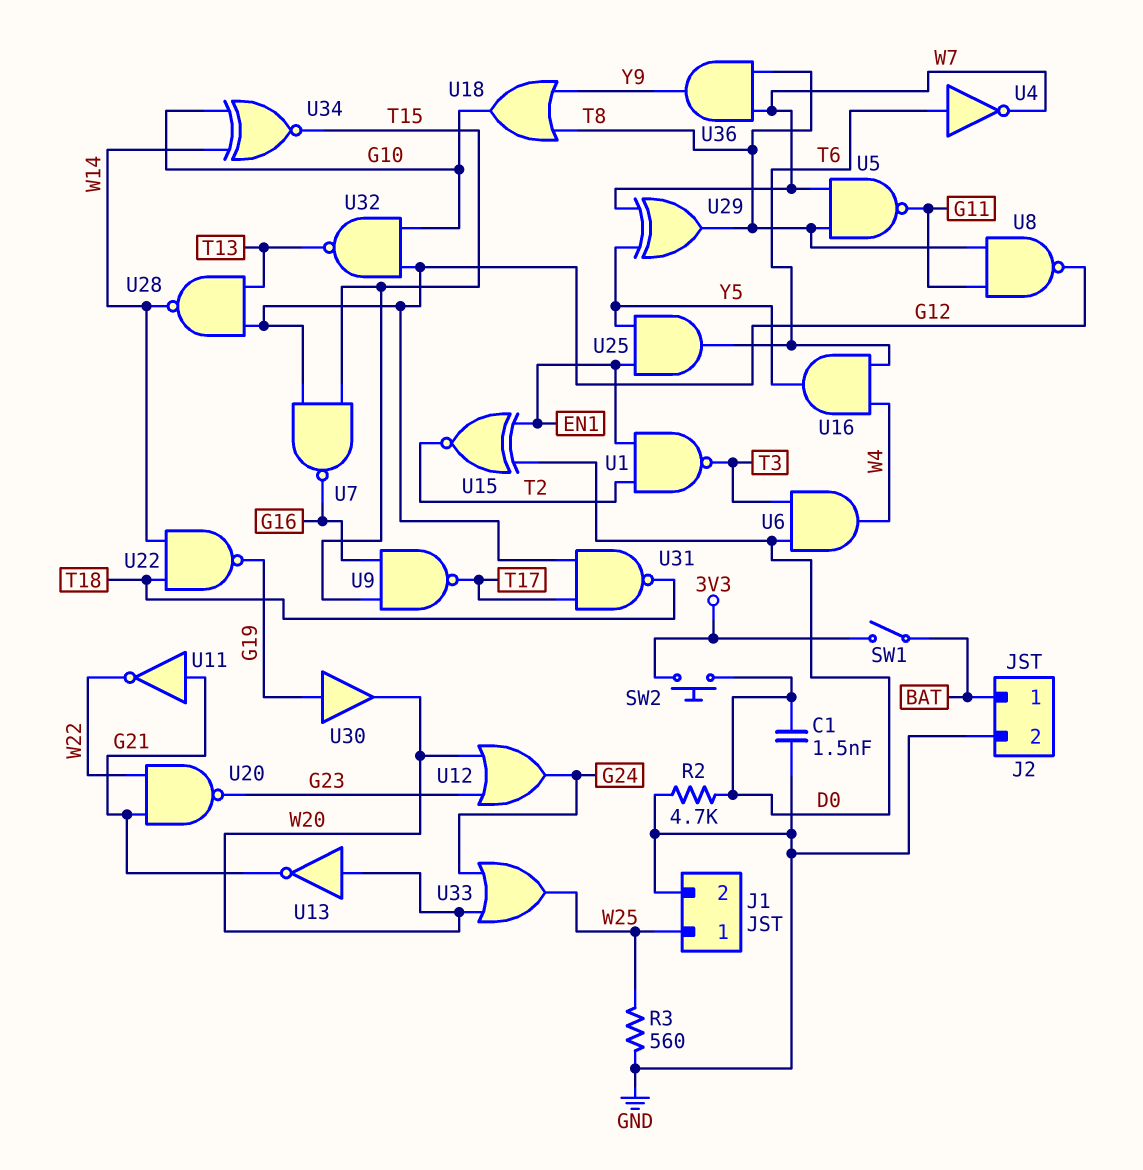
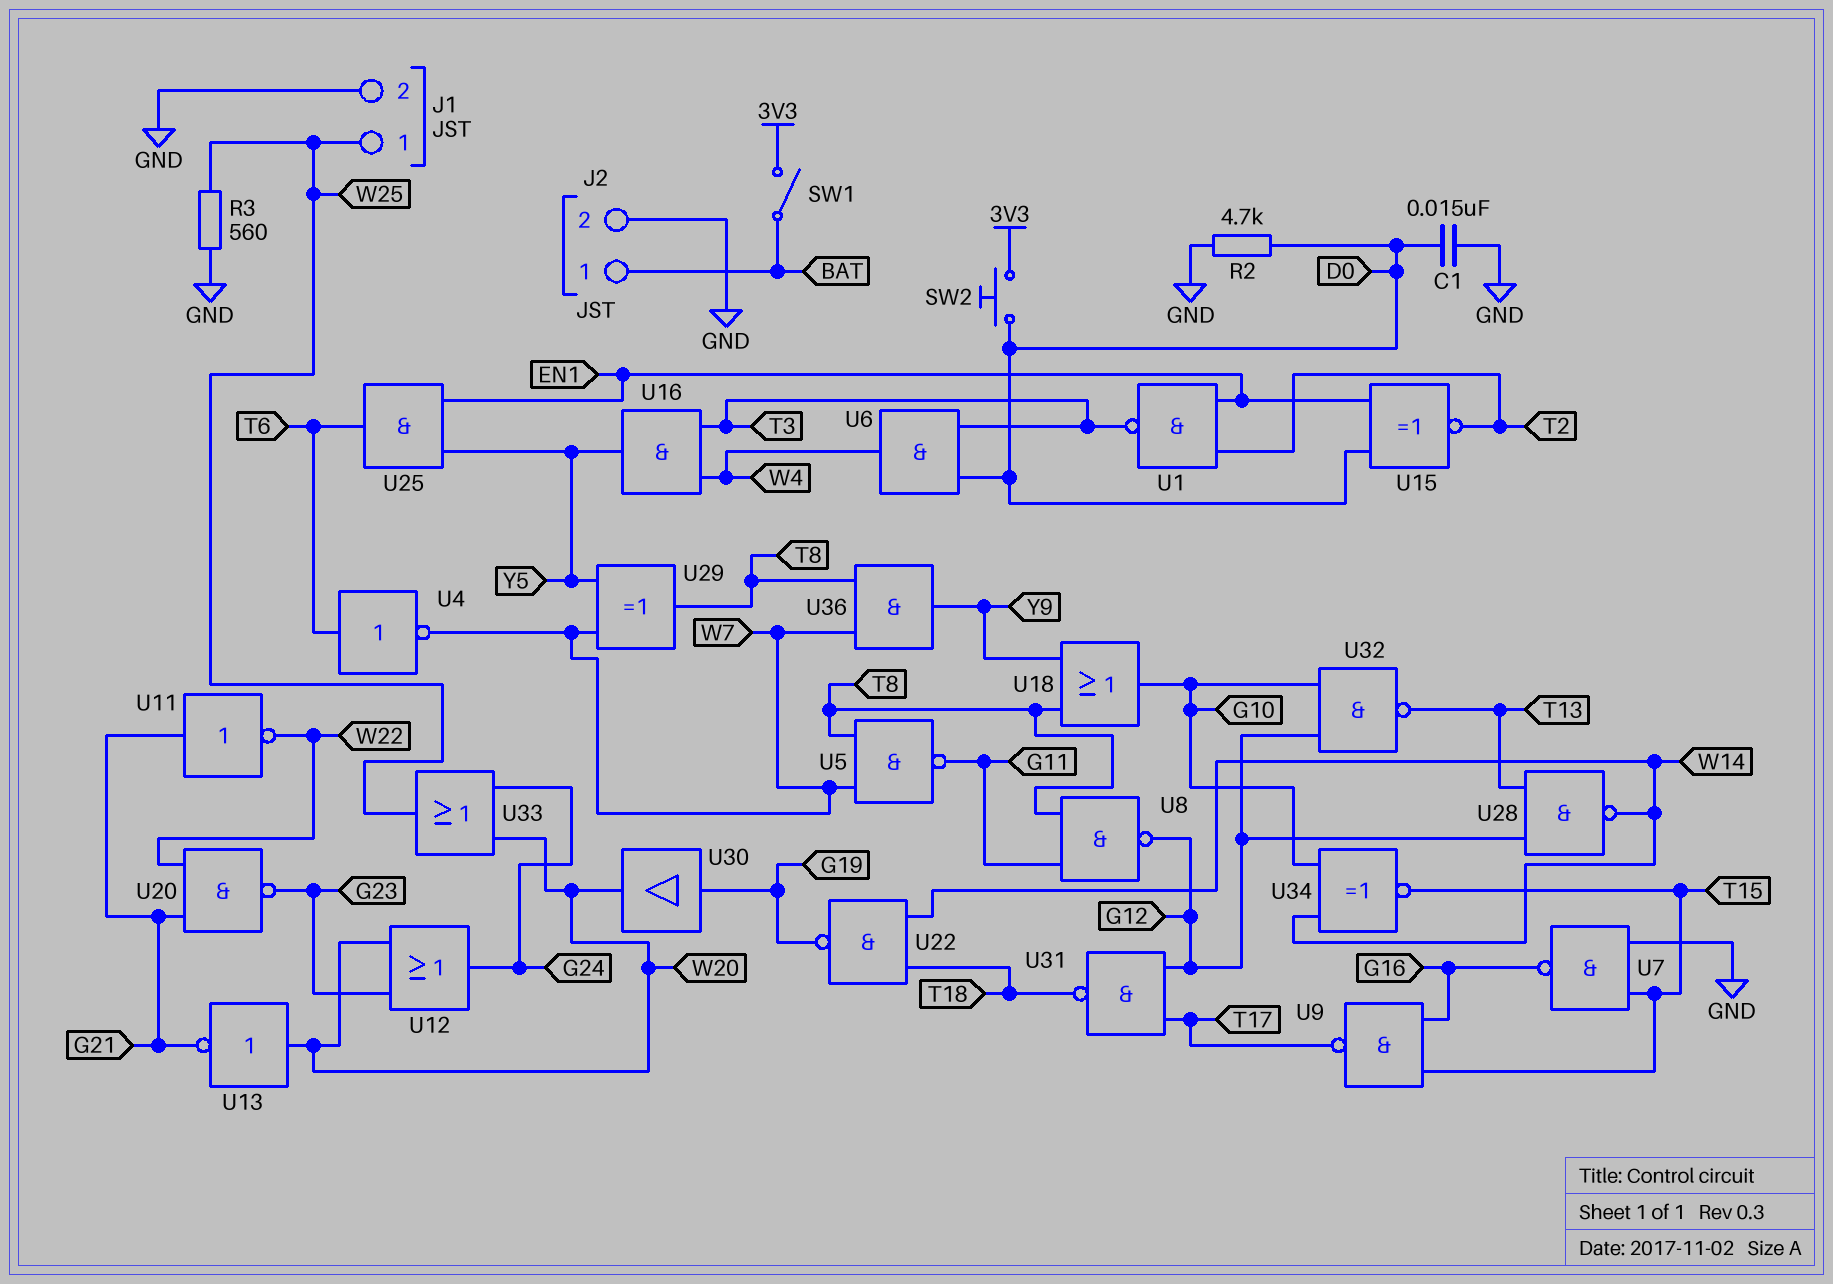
C1: 1.5nF (D0, GND) -> 15nF (D0, GND)
U7: NAND (in G12, in T15, out G16) -> NAND (in GND, in T15, out G16)
U16: AND (in T6, in W4, out Y5) -> AND (in T3, in W4, out Y5)

